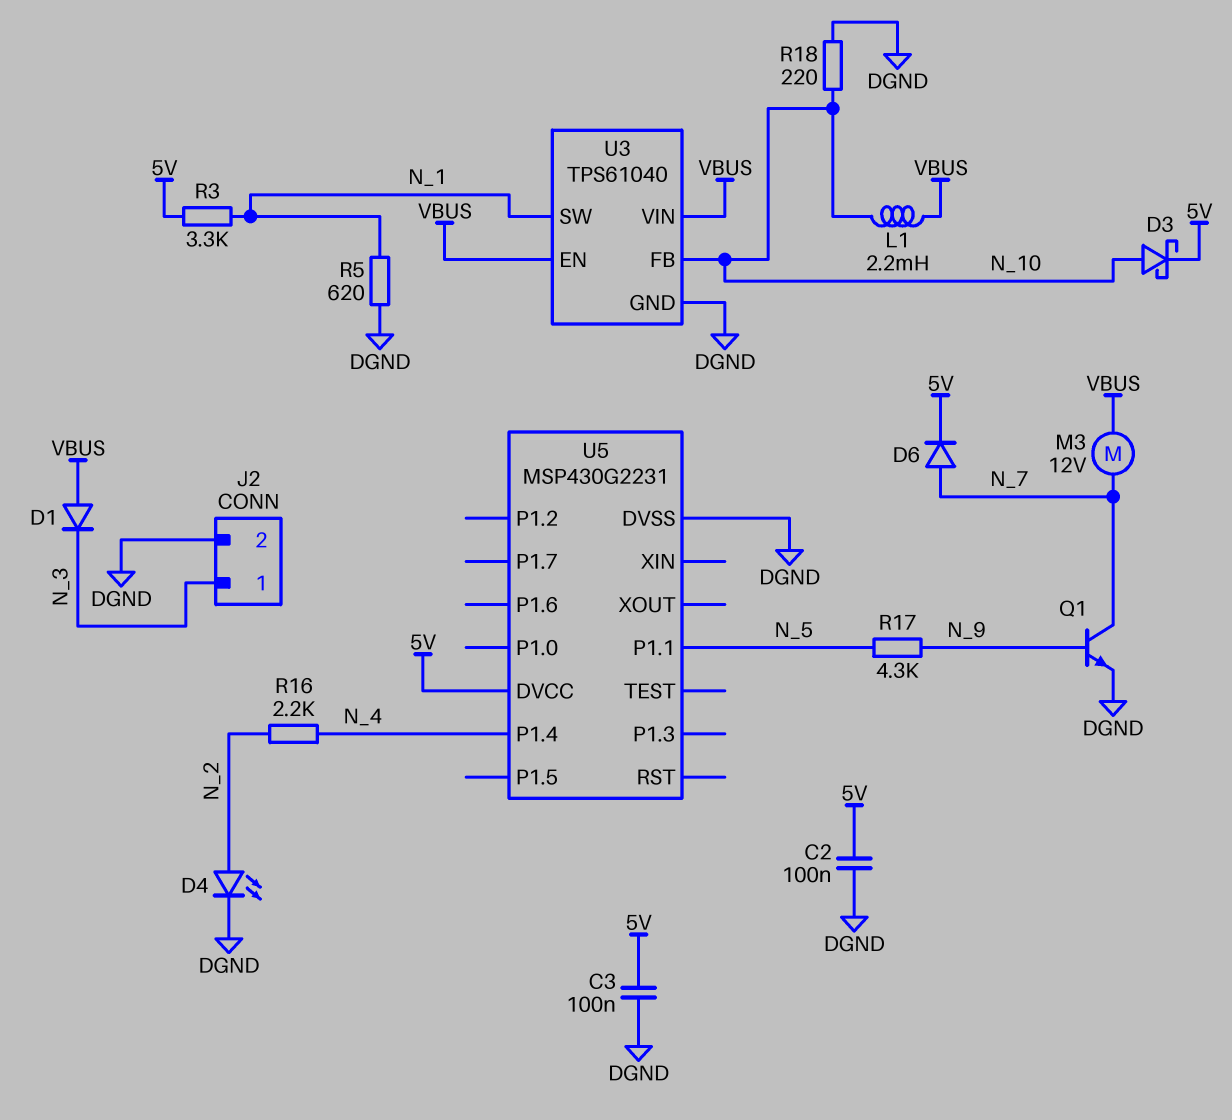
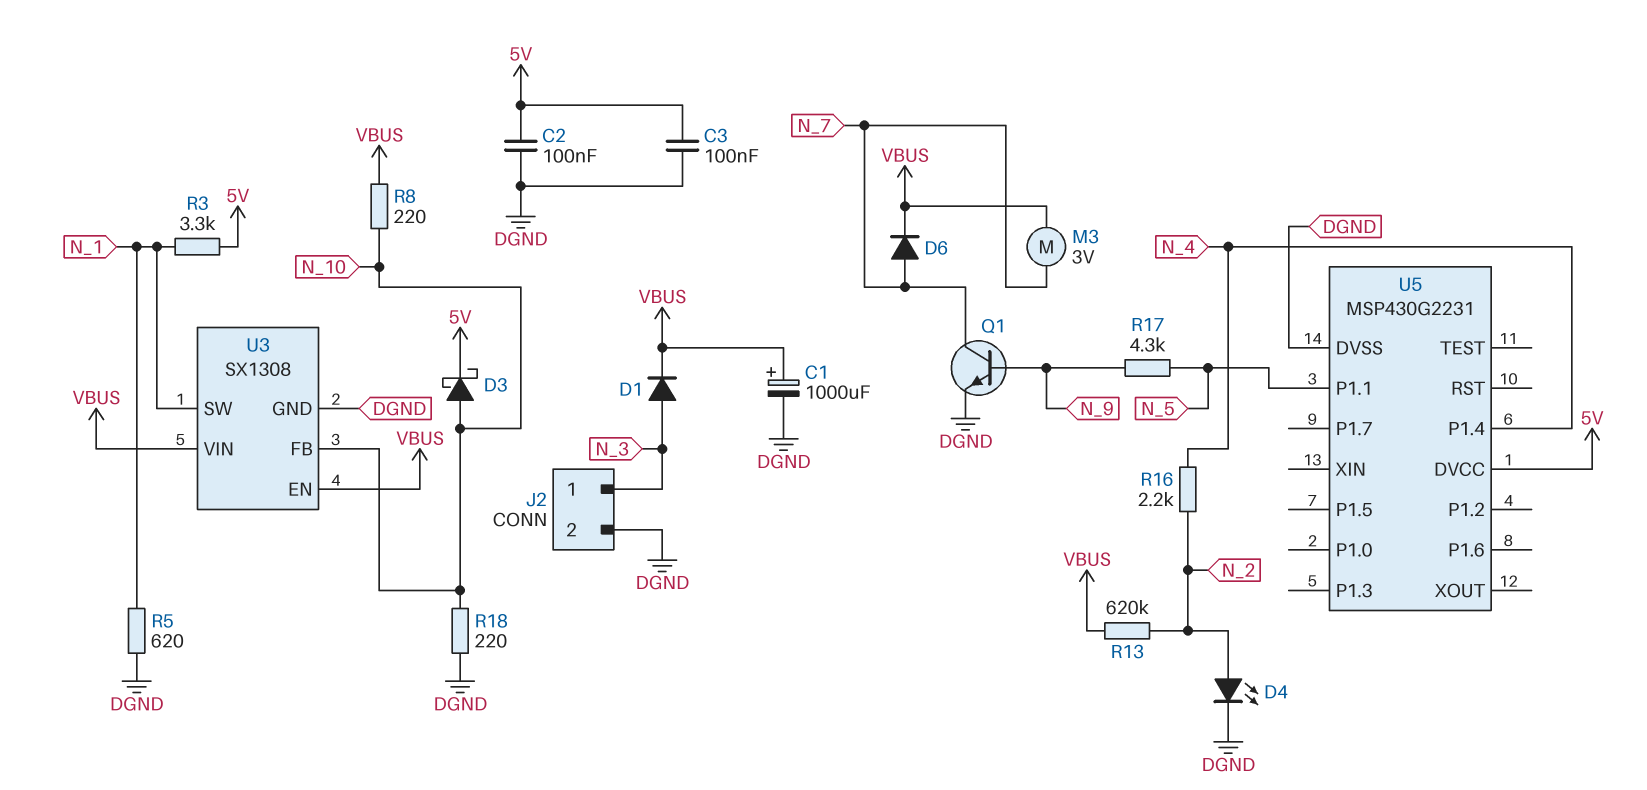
C1: none -> 1000uF (plus VBUS, minus DGND)
D1: diode (A VBUS, K N_3) -> diode (A N_3, K VBUS)
D6: diode (A N_7, K 5V) -> diode (A N_7, K VBUS)
L1: 2.2mH (N_10, VBUS) -> none
M3: motor 12V (N_7, VBUS) -> motor 3V (N_7, VBUS)
R8: none -> 220 (N_10, VBUS)
R13: none -> 620k (N_2, VBUS)
U3: TPS61040 -> SX1308

